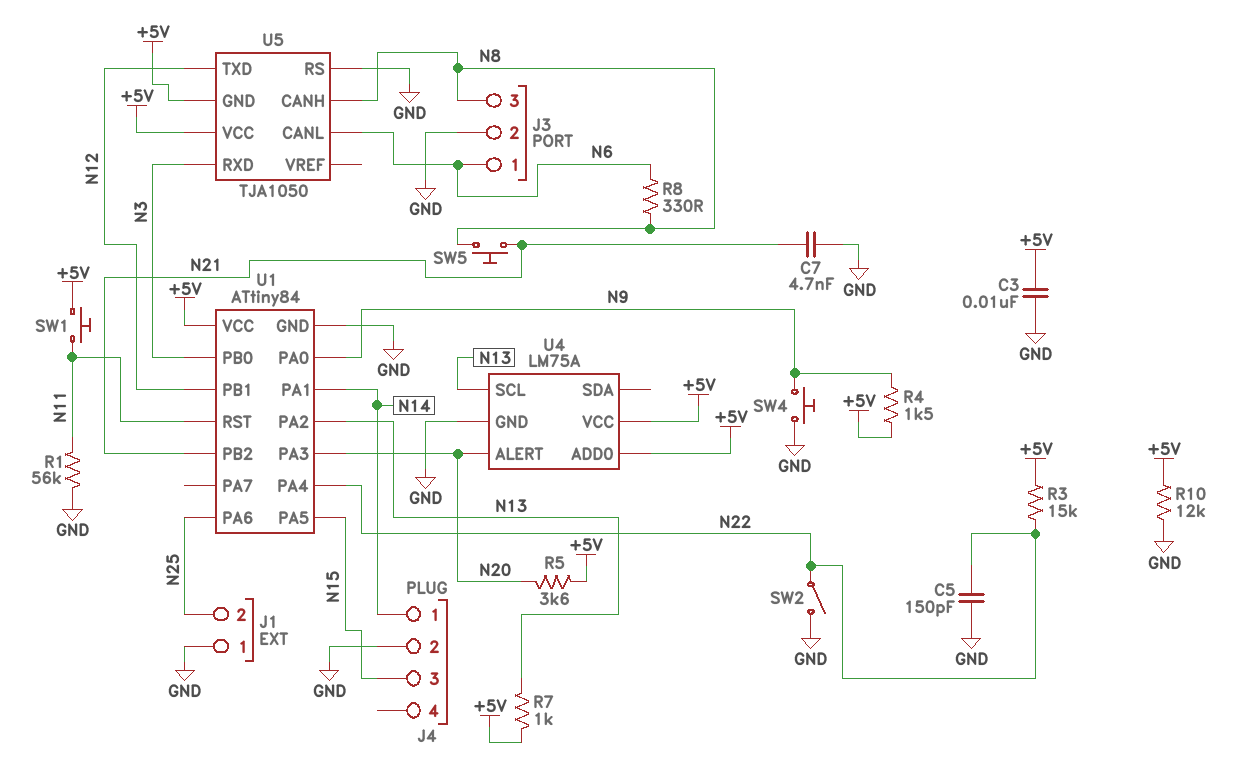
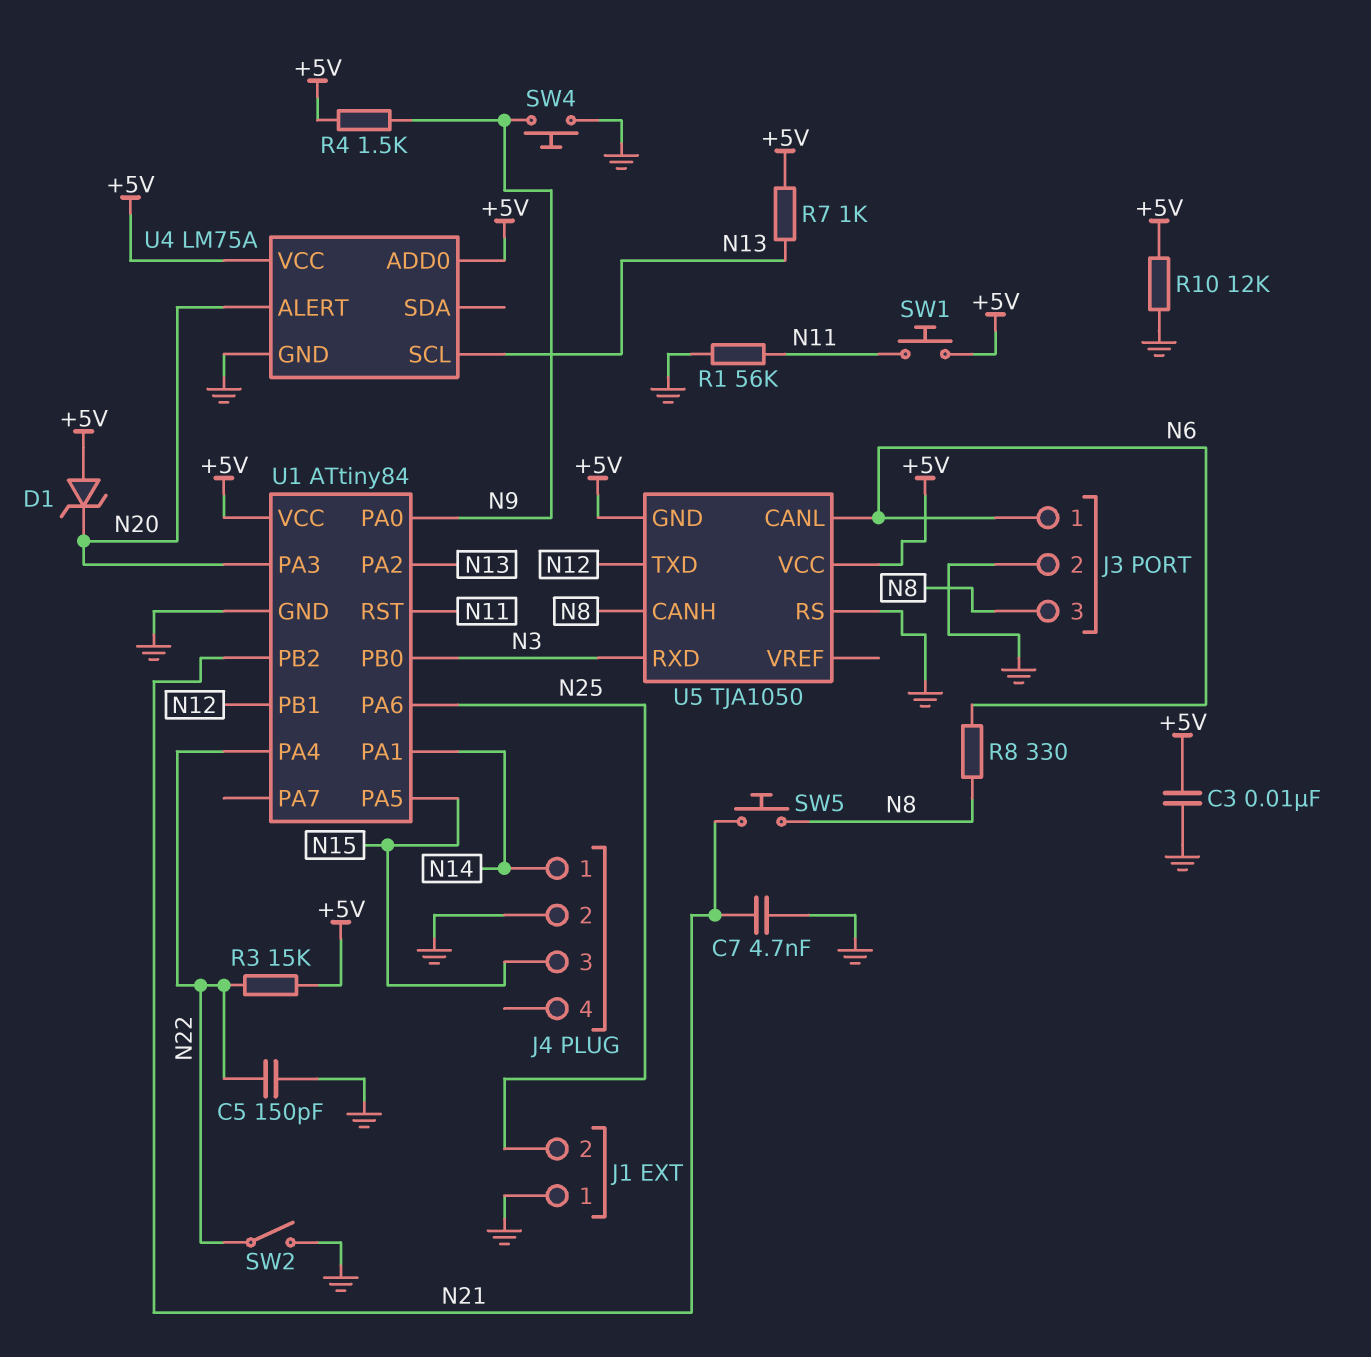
D1: none -> zener (A +5V, K N20)
R5: 3.6k (+5V, N20) -> none

